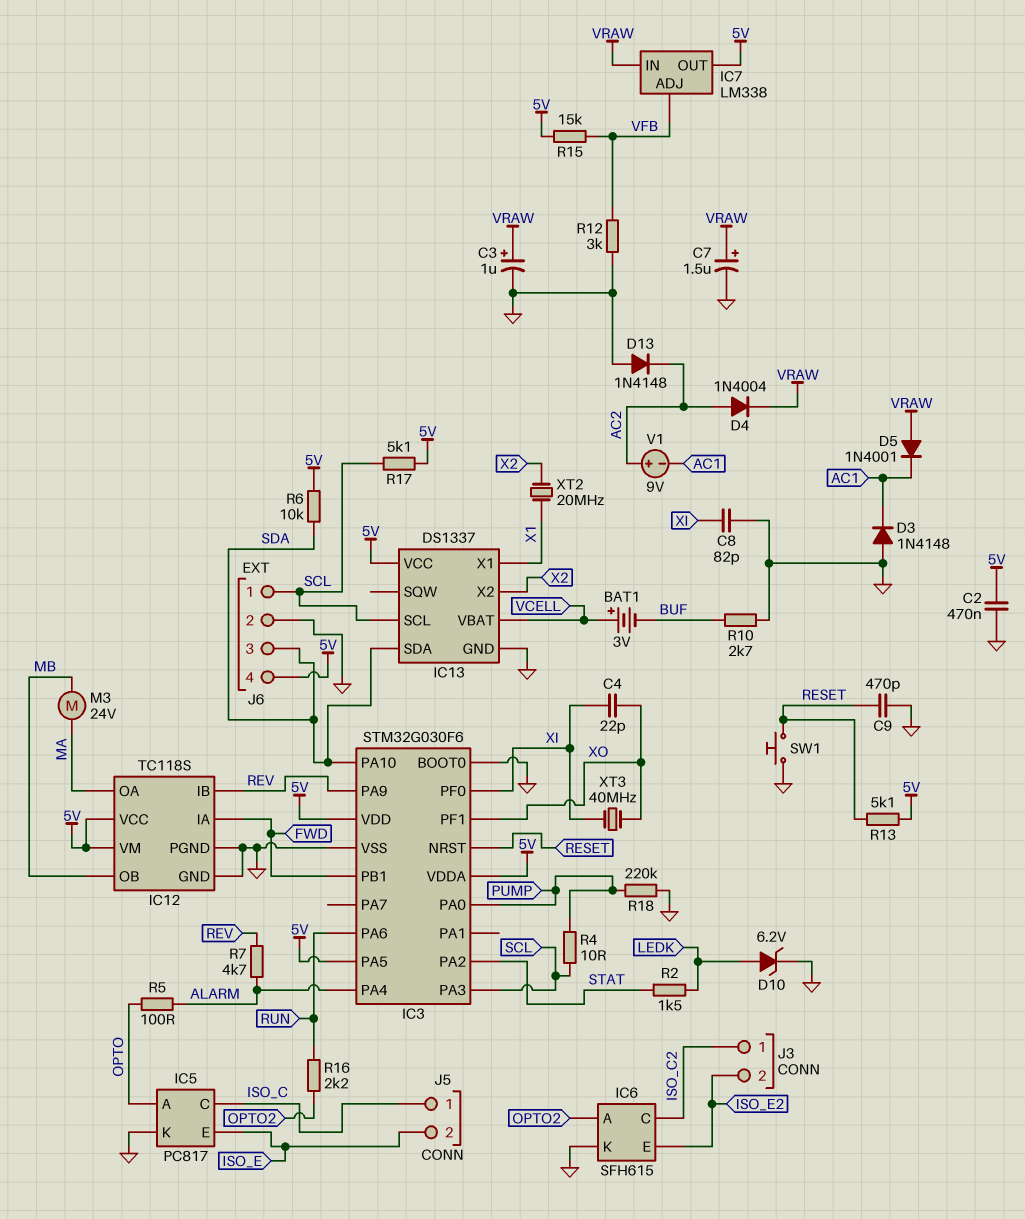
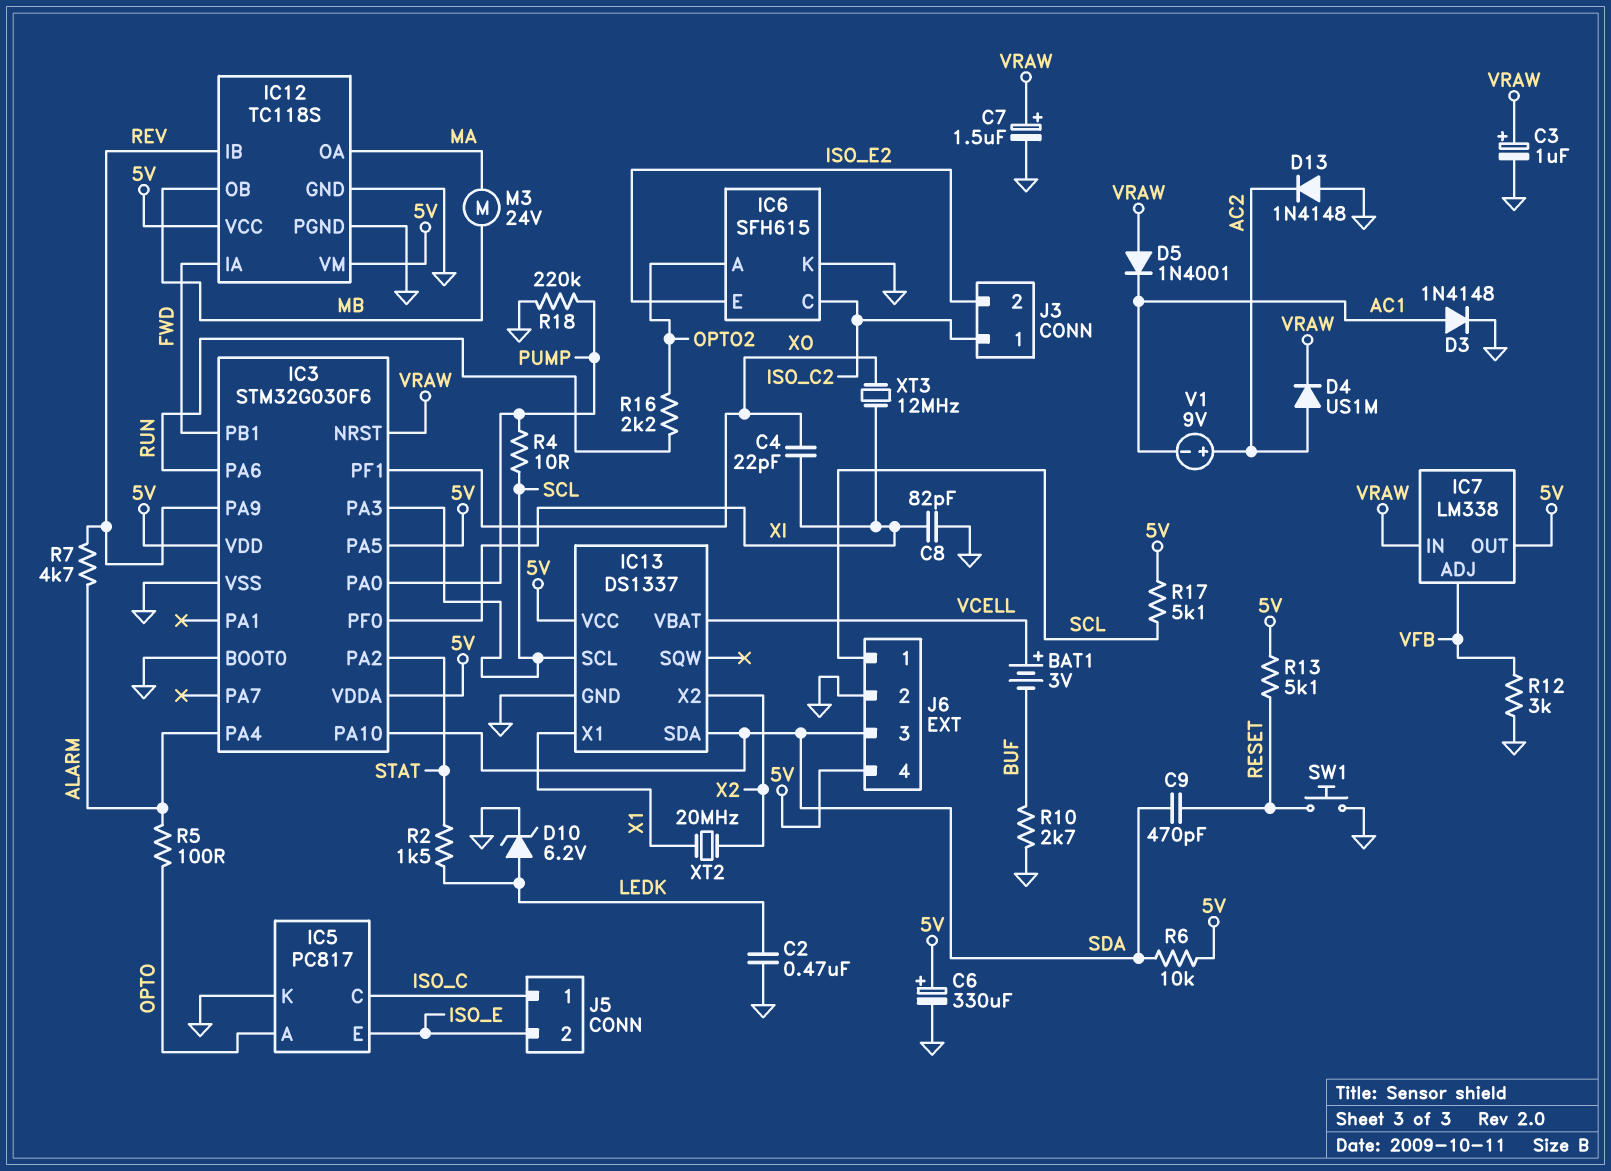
C2: 470nF (5V, GND) -> 470nF (GND, LEDK)
C6: none -> 330uF (plus 5V, minus GND)
C9: 470pF (GND, RESET) -> 470pF (RESET, SDA)
D3: diode 1N4148 (A GND, K AC1) -> diode 1N4148 (A AC1, K GND)
D4: diode 1N4004 (A AC2, K VRAW) -> diode US1M (A AC2, K VRAW)
IC3 pin NRST: RESET -> VRAW
R15: 15k (5V, VFB) -> none
XT3: 40MHz (XI, XO) -> 12MHz (XI, XO)

